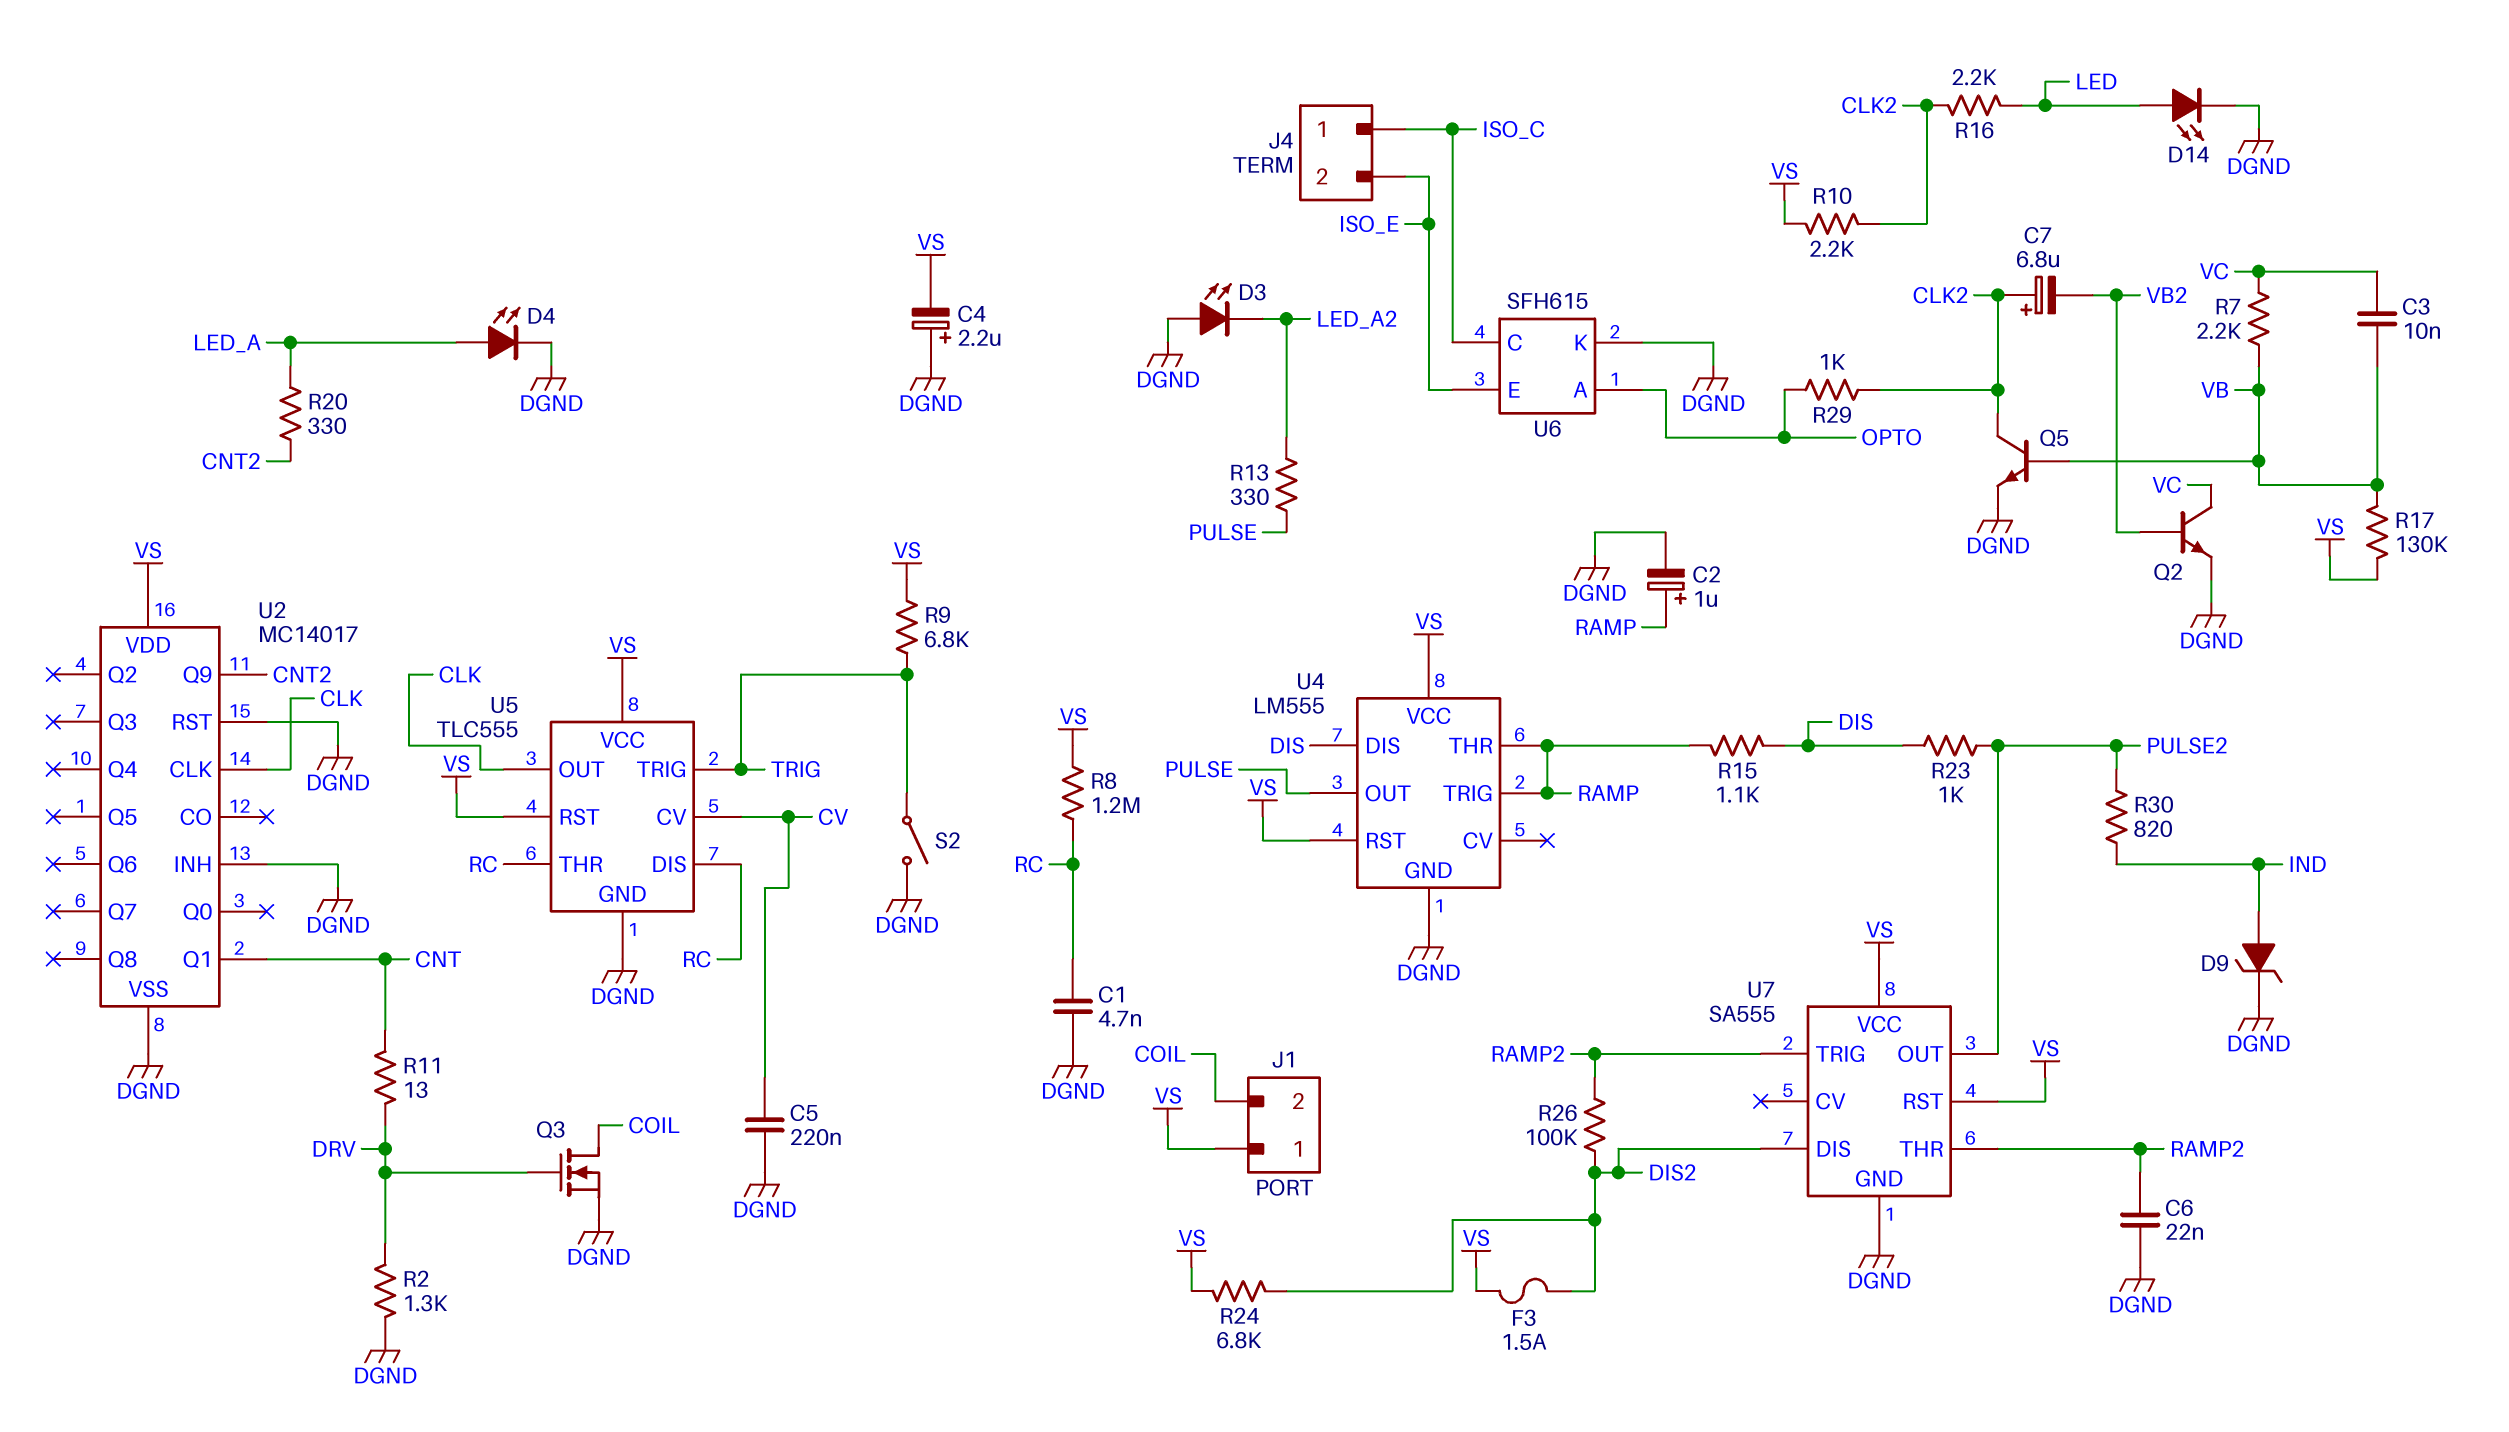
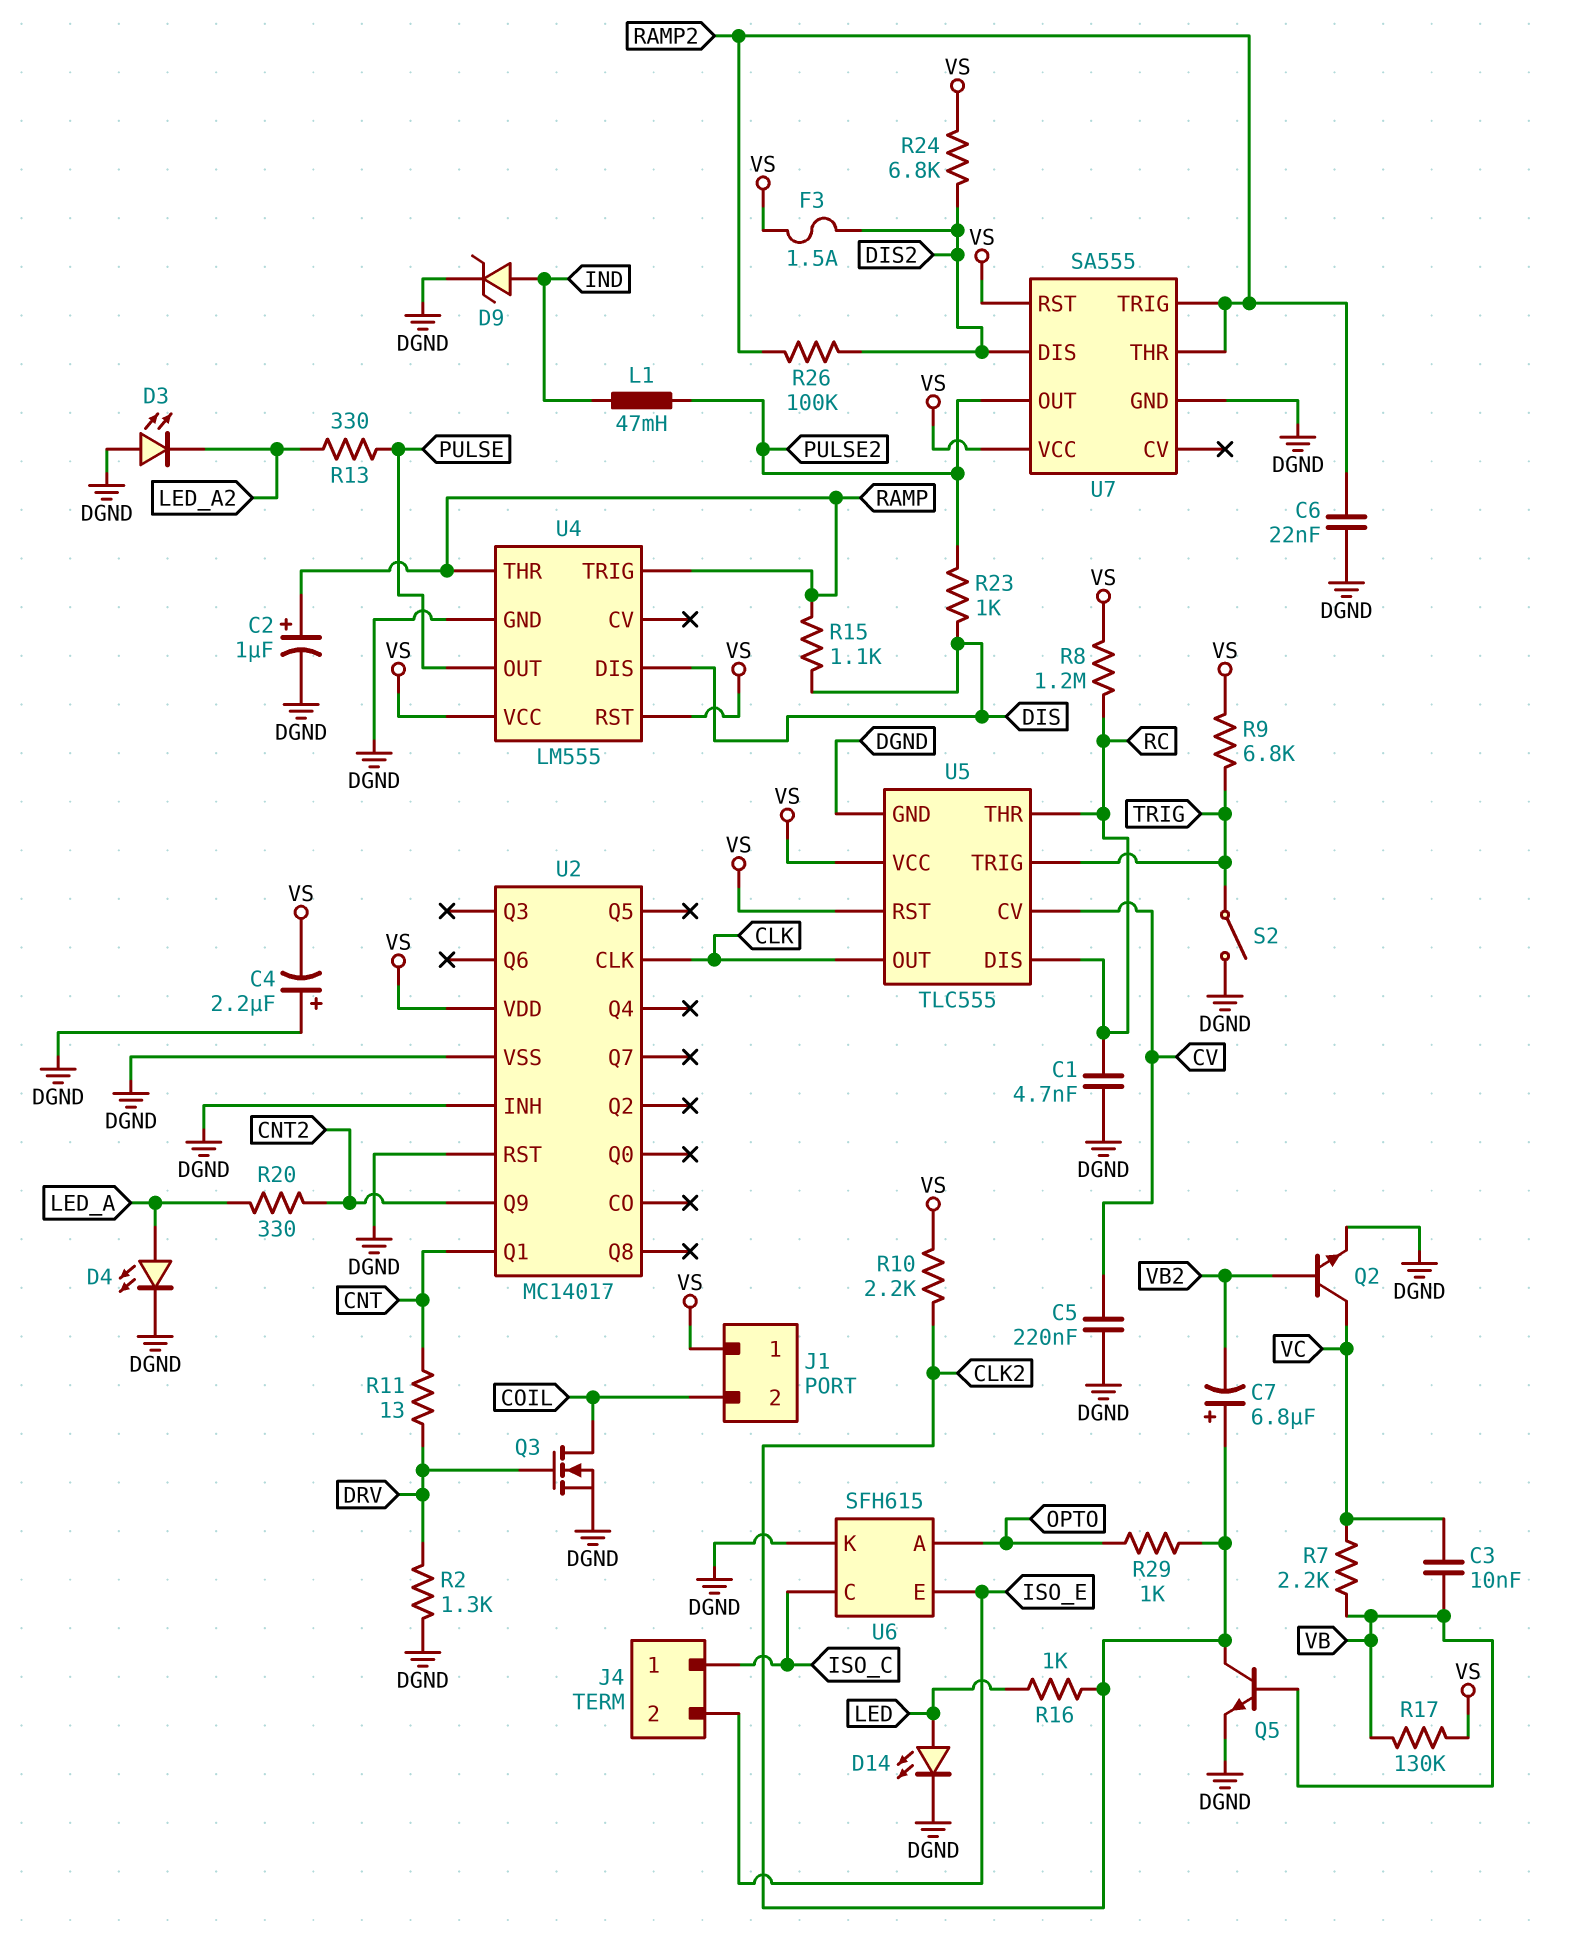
L1: none -> 47mH (IND, PULSE2)
R16: 2.2k (CLK2, LED) -> 1k (CLK2, LED)
R30: 820 (IND, PULSE2) -> none

